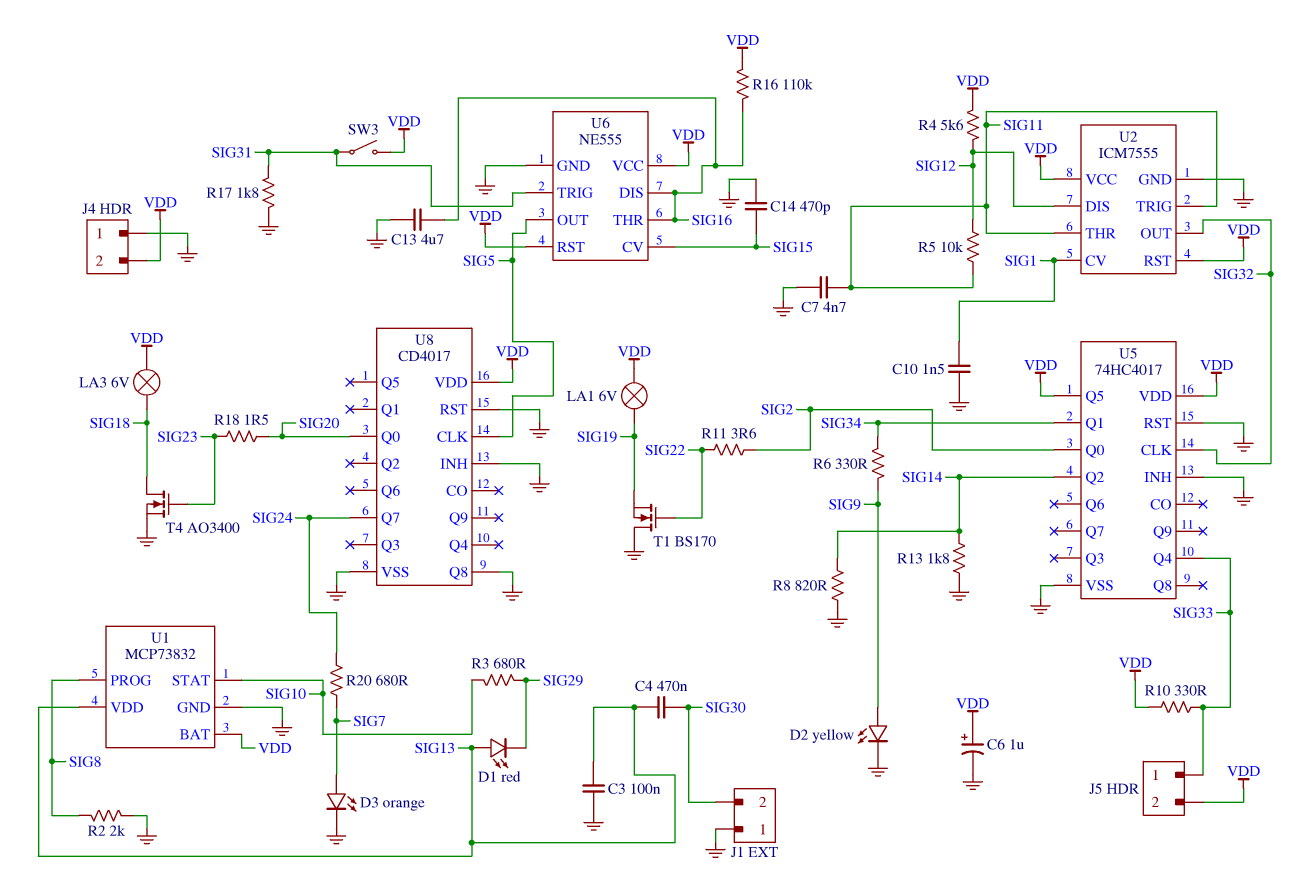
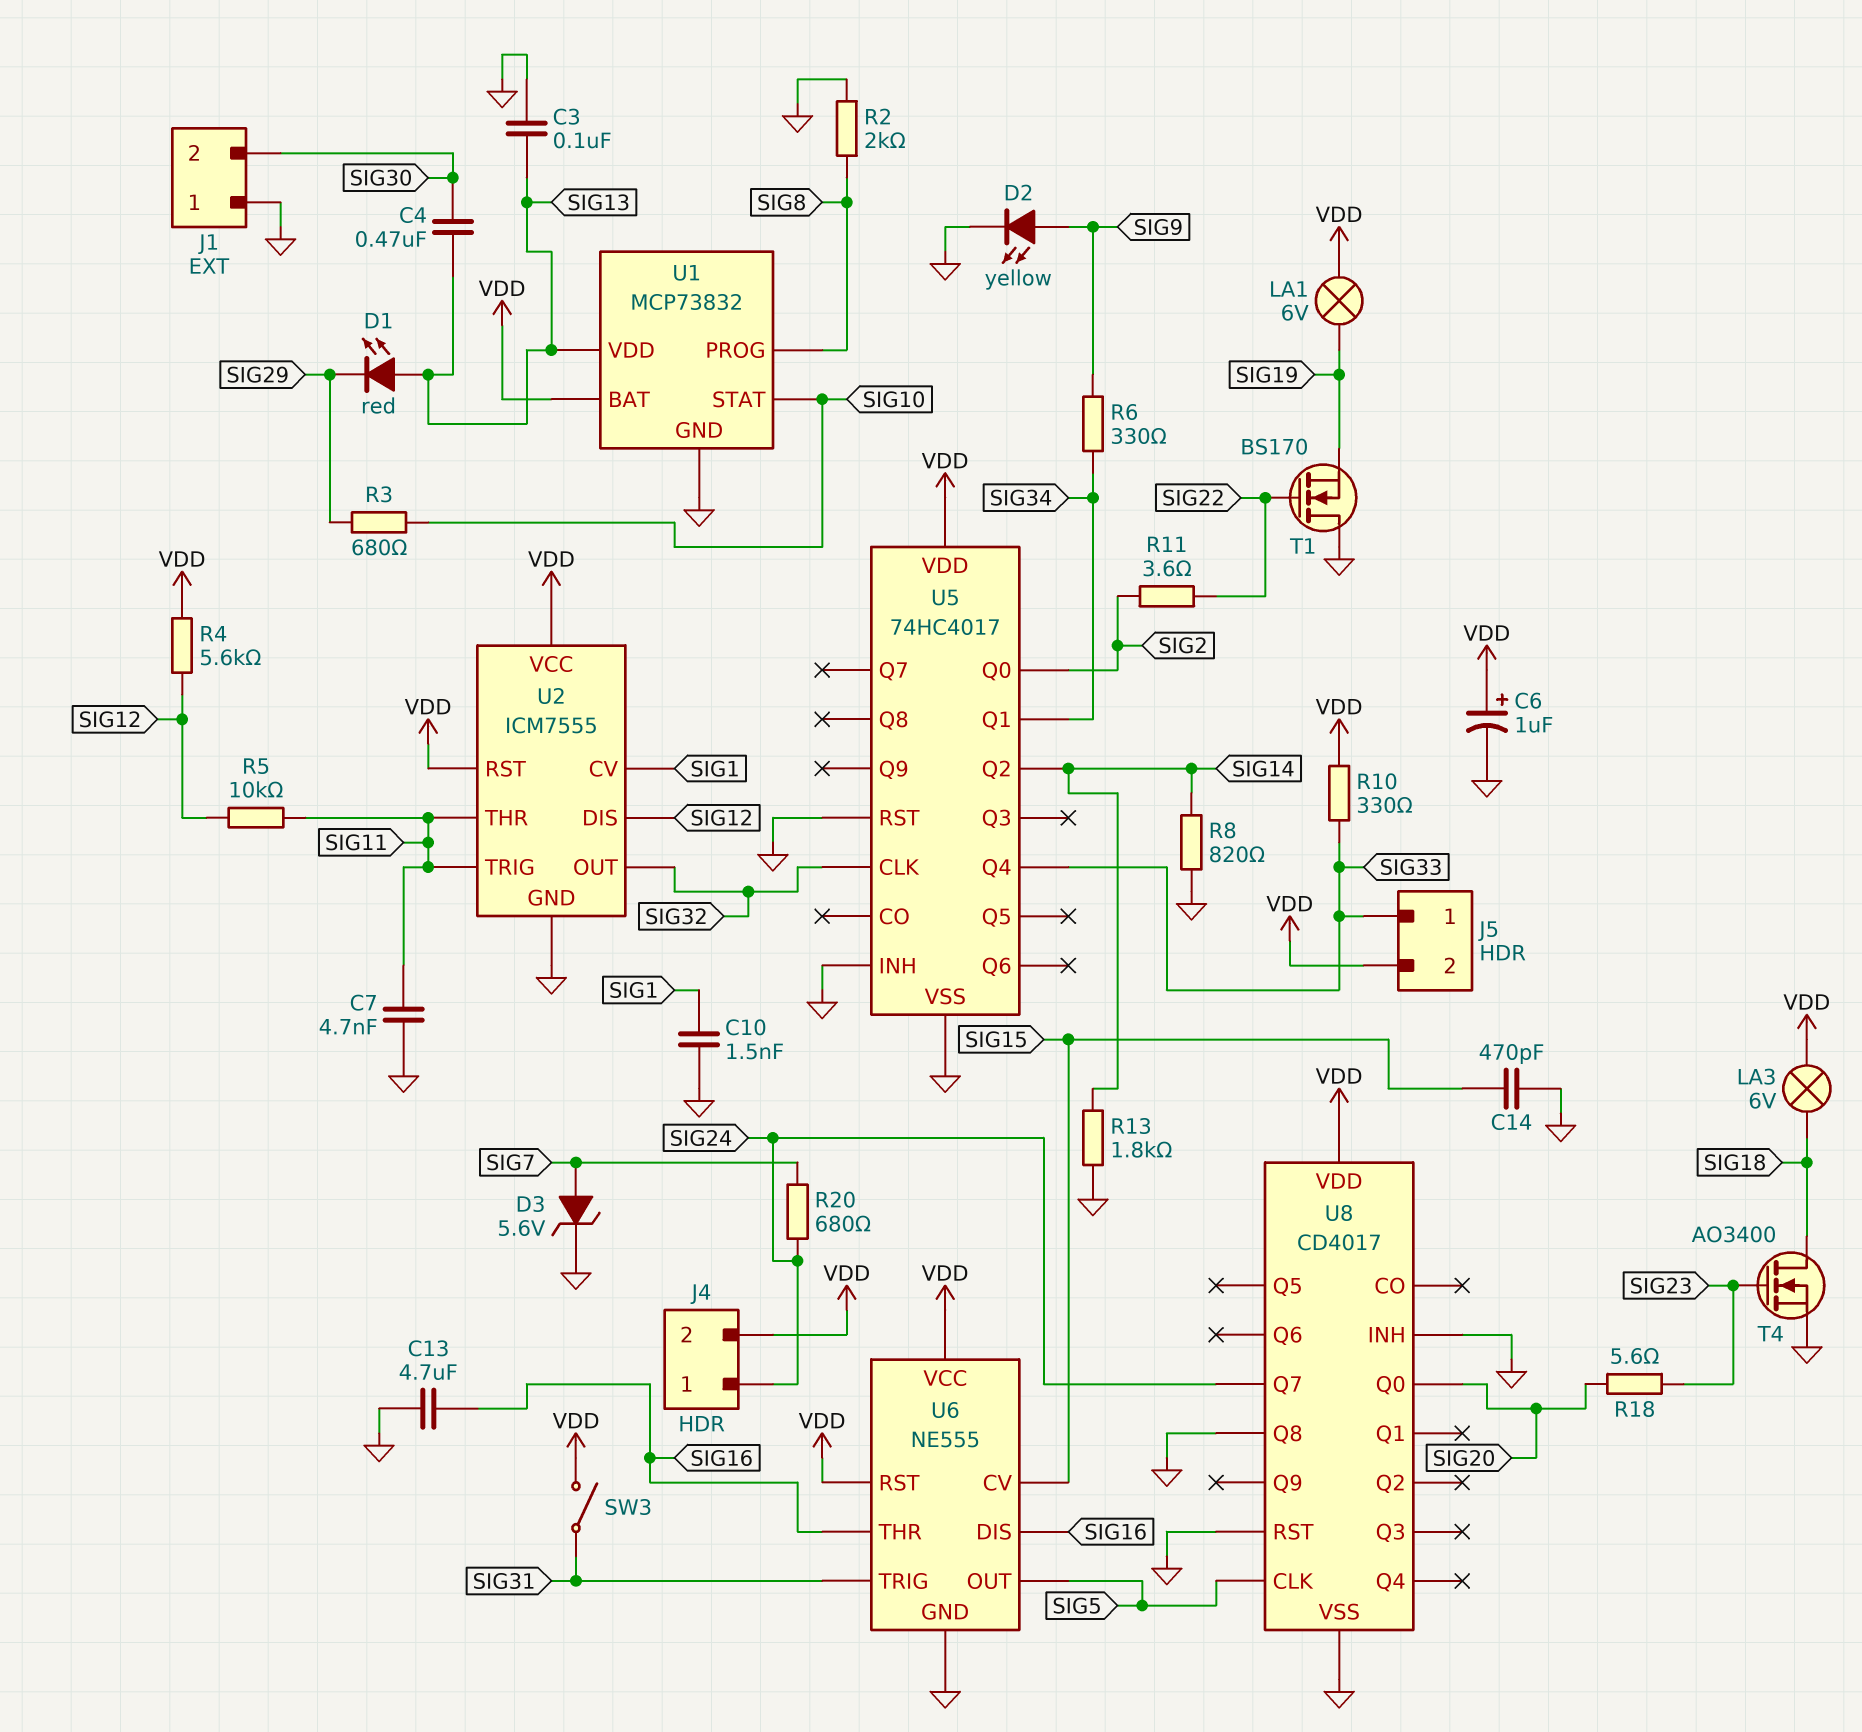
D3: LED orange (A SIG7, K GND) -> zener 5.6V (A SIG7, K GND)
J4 pin 1: GND -> SIG24
R16: 110k (SIG16, VDD) -> none
R17: 1.8k (GND, SIG31) -> none
R18: 1.5 (SIG20, SIG23) -> 5.6 (SIG20, SIG23)
U5 pin Q5: VDD -> none

